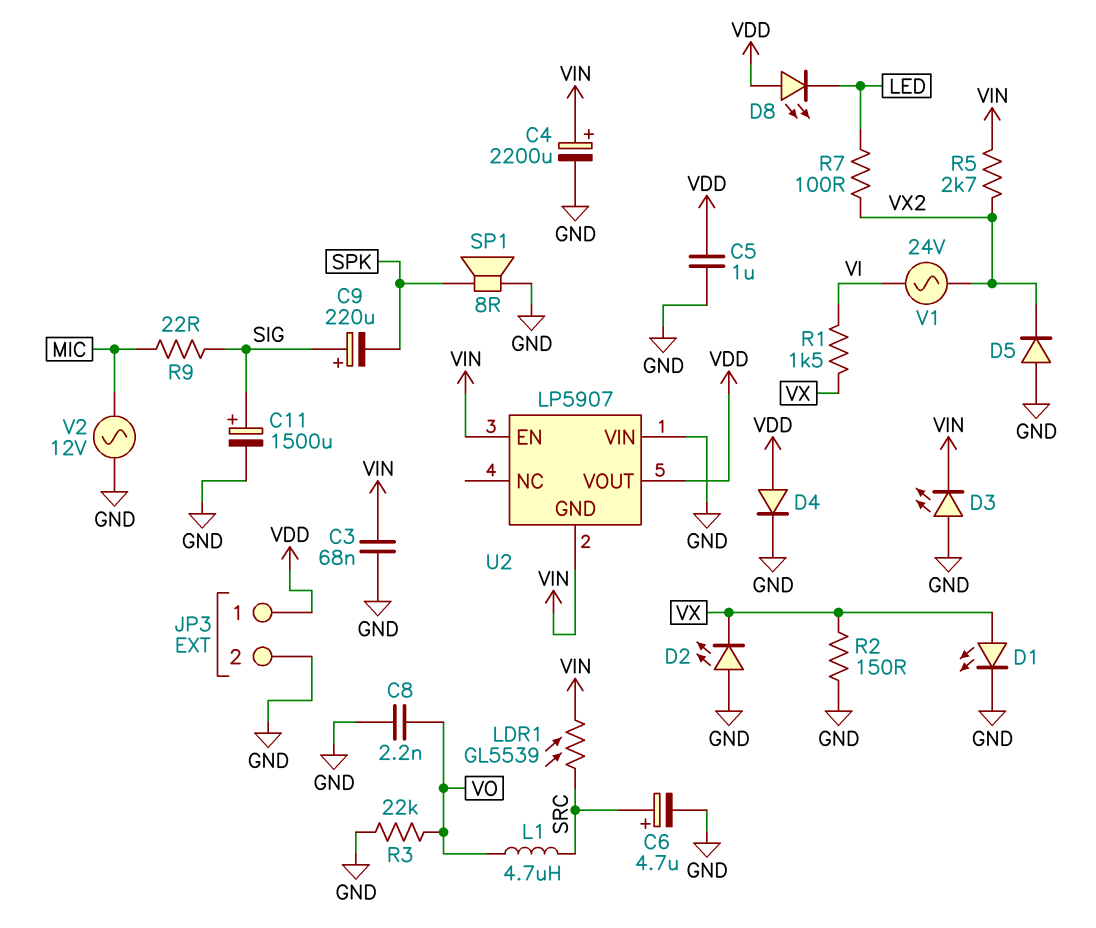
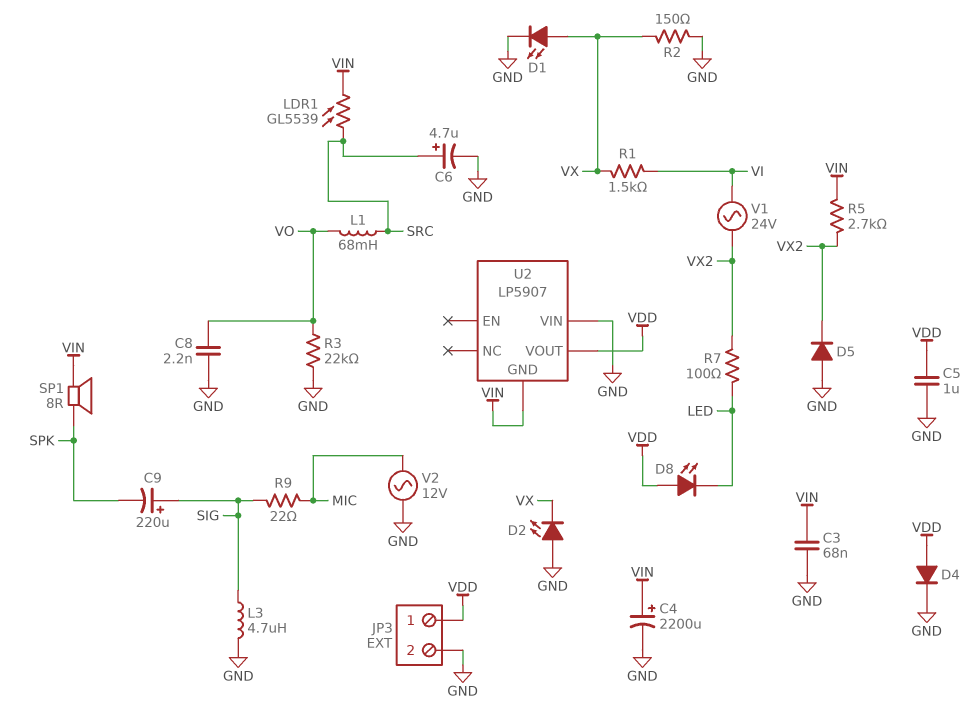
C11: 1500uF (plus SIG, minus GND) -> none
D3: LED (A GND, K VIN) -> none
L1: 4.7uH (SRC, VO) -> 68mH (SRC, VO)
L3: none -> 4.7uH (GND, SIG)
SP1: speaker 8R (GND, SPK) -> speaker 8R (SPK, VIN)
U2 pin EN: VIN -> none

